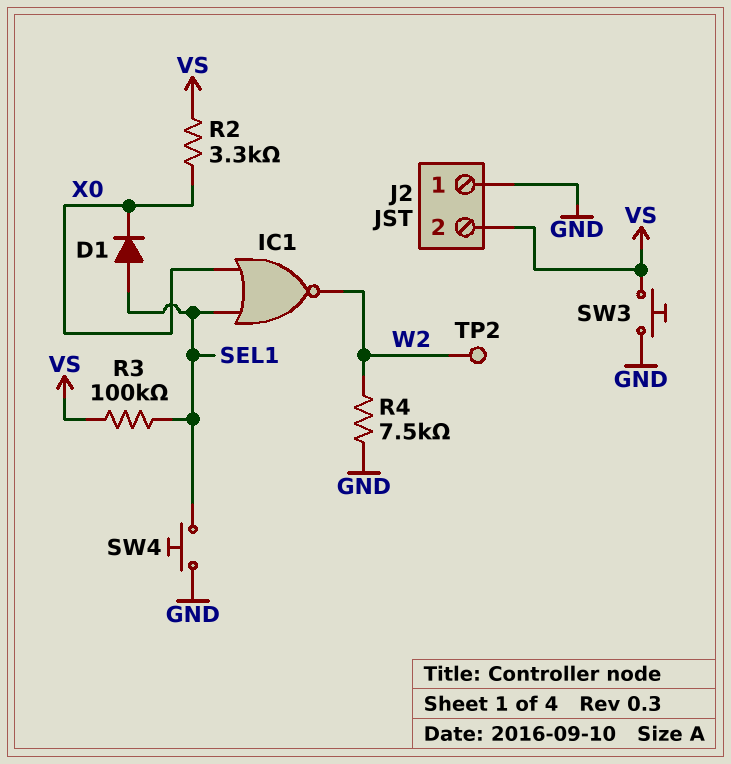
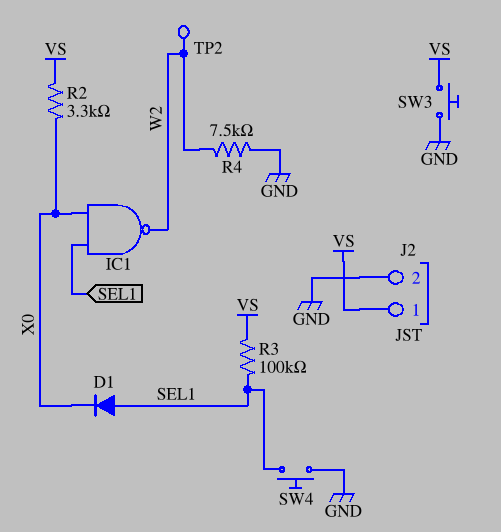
IC1: NOR (in SEL1, in X0, out W2) -> NAND (in SEL1, in X0, out W2)
J2 pin 1: GND -> VS
J2 pin 2: VS -> GND

